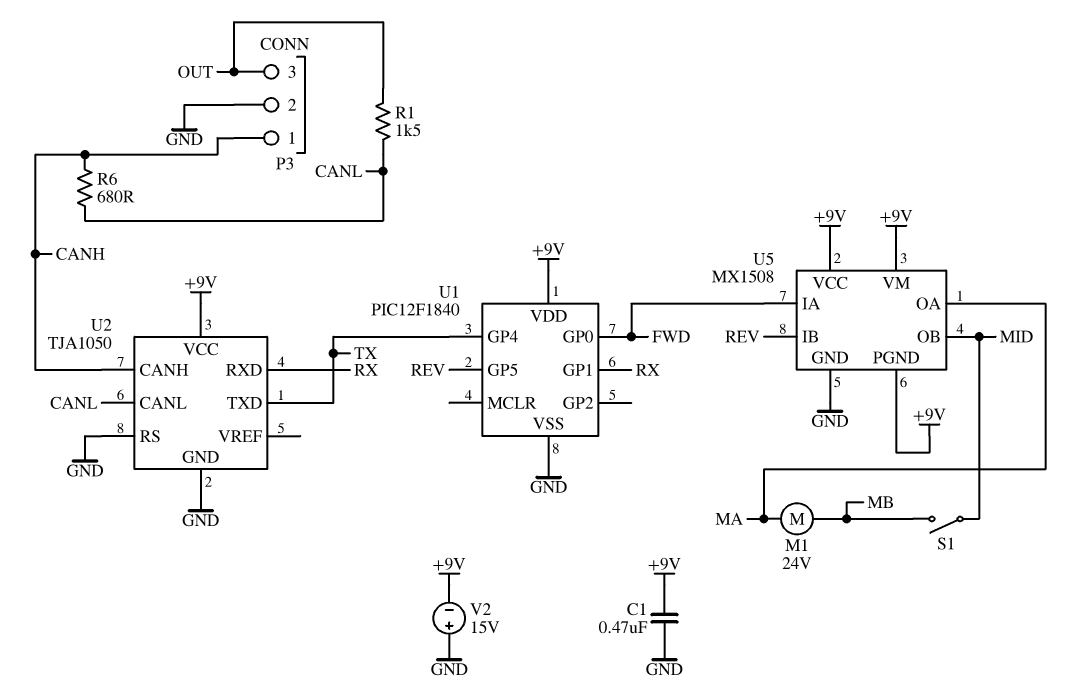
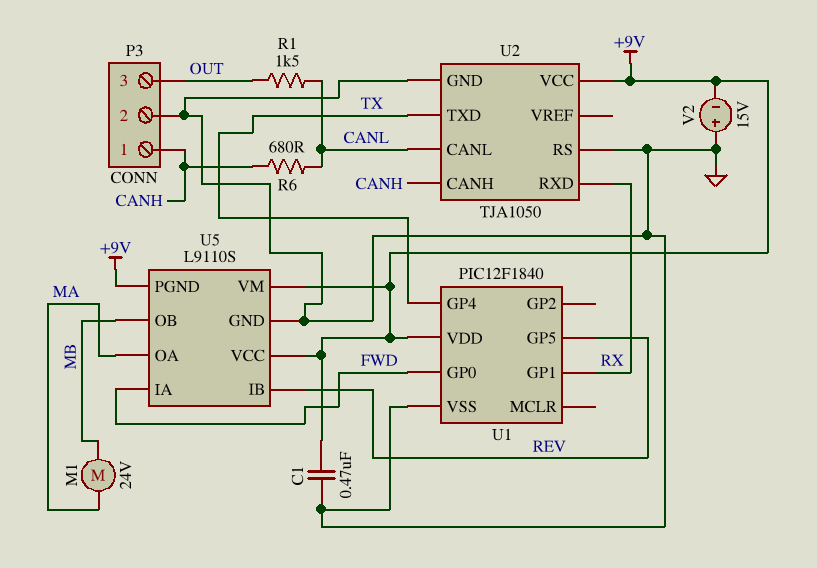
S1: switch (MB, MID) -> none
U5: MX1508 -> L9110S
U5 pin OB: MID -> MB

